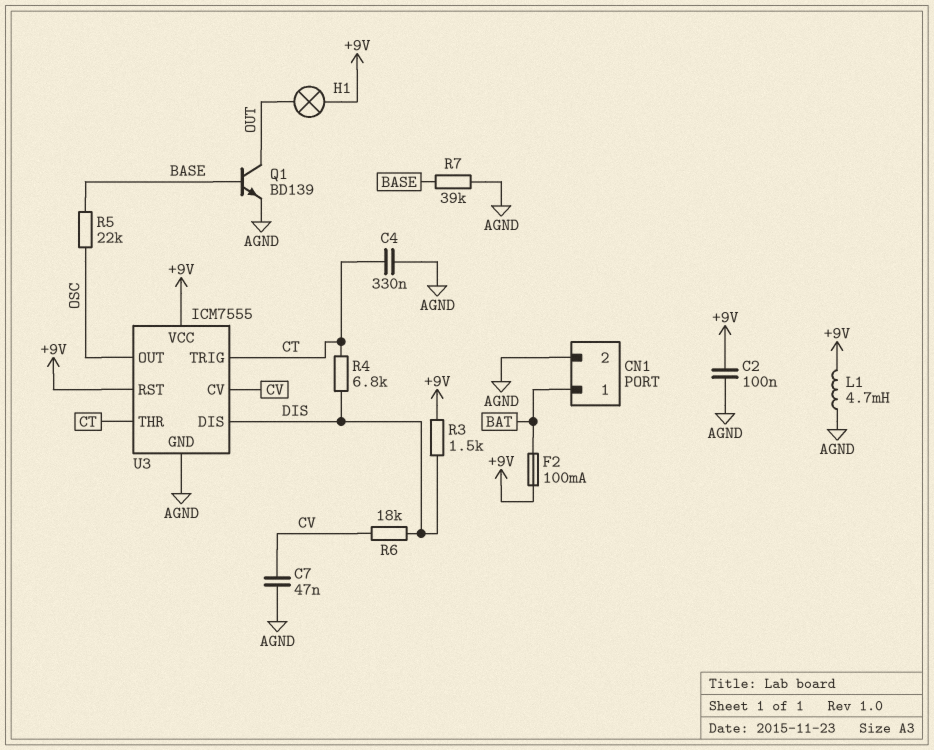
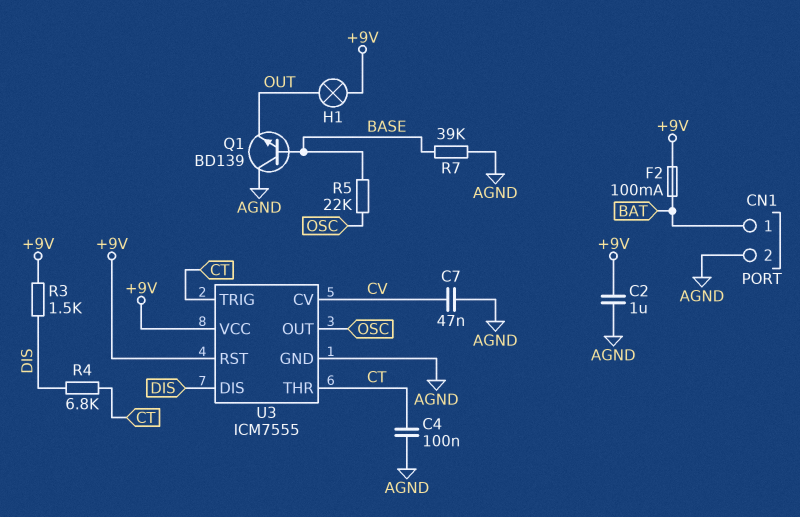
C2: 100nF (+9V, AGND) -> 1uF (+9V, AGND)
C4: 330nF (AGND, CT) -> 100nF (AGND, CT)
L1: 4.7mH (+9V, AGND) -> none
Q1: NPN BD139 (B BASE, C OUT, E AGND) -> NPN BD139 (B BASE, C AGND, E OUT)
R6: 18k (CV, DIS) -> none

